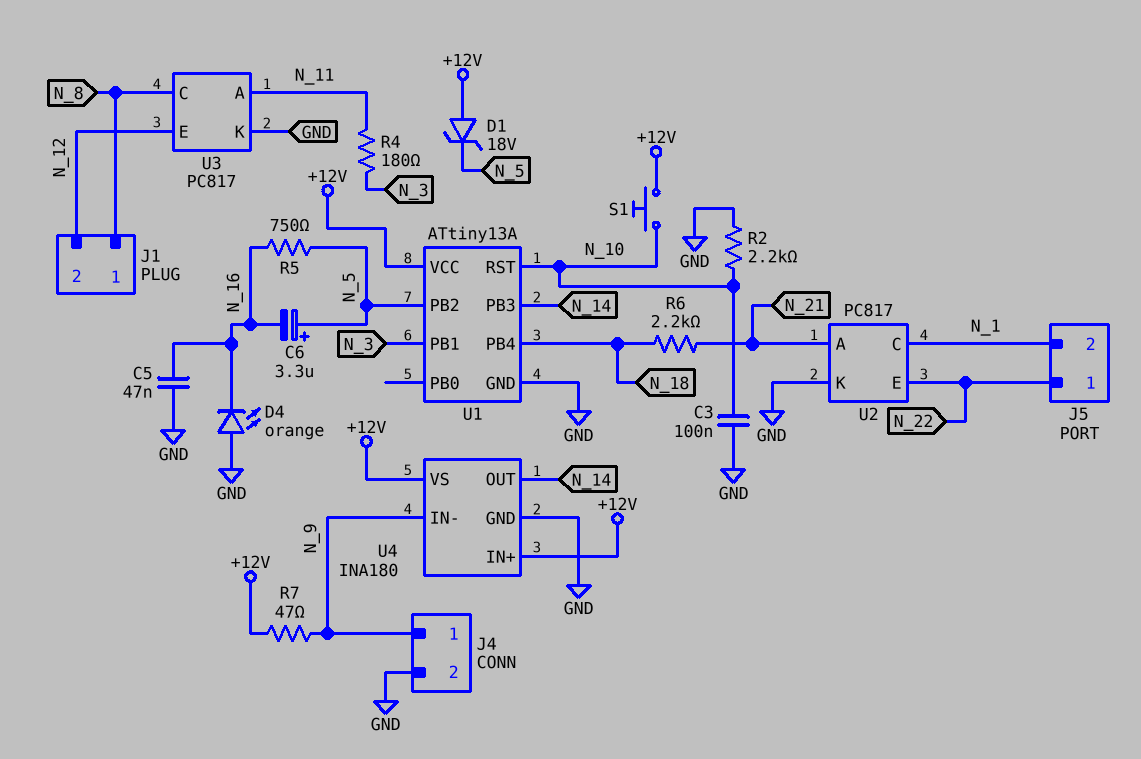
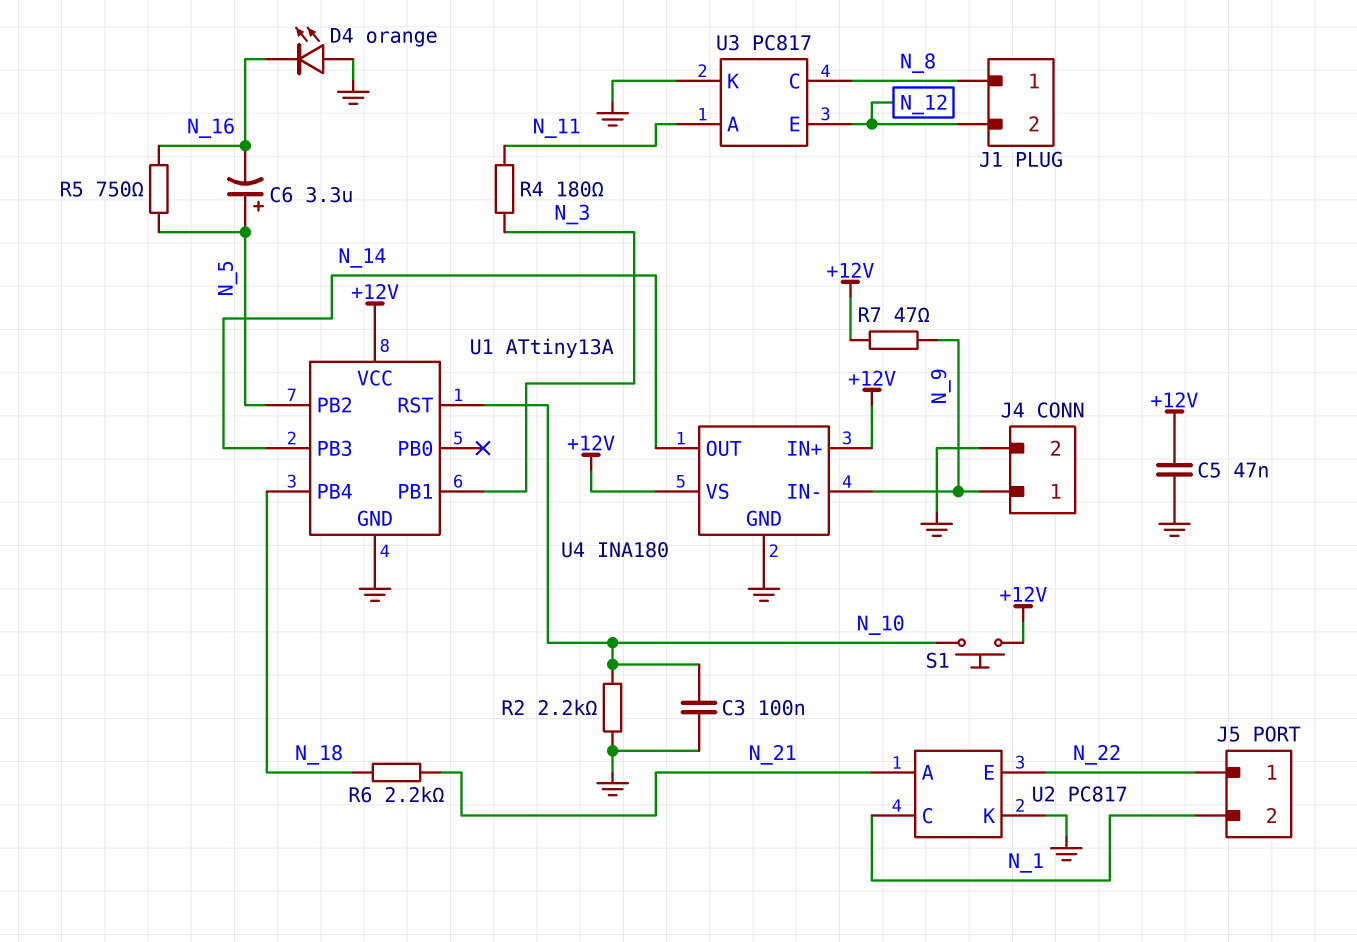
C5: 47nF (GND, N_16) -> 47nF (+12V, GND)
D1: zener 18V (A +12V, K N_5) -> none

